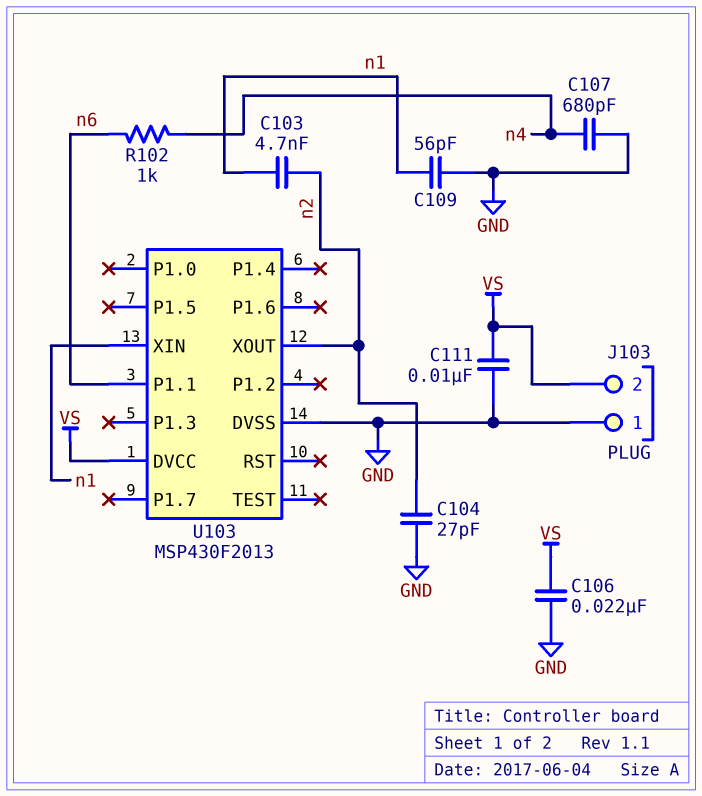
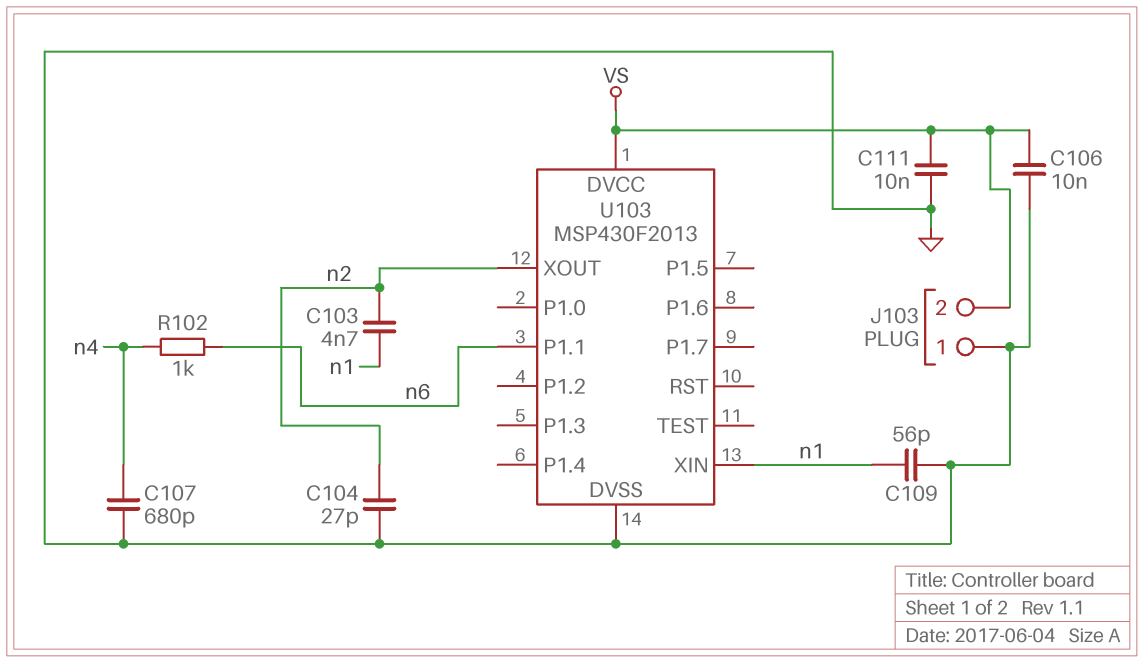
C106: 22nF (GND, VS) -> 10nF (GND, VS)

